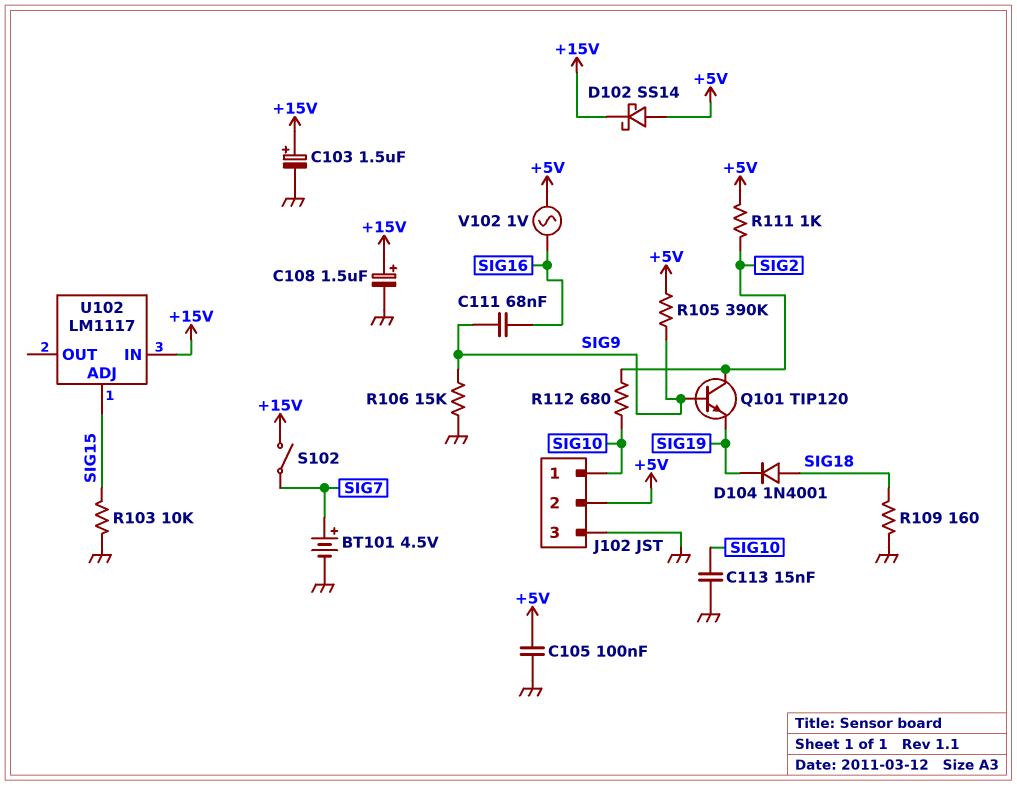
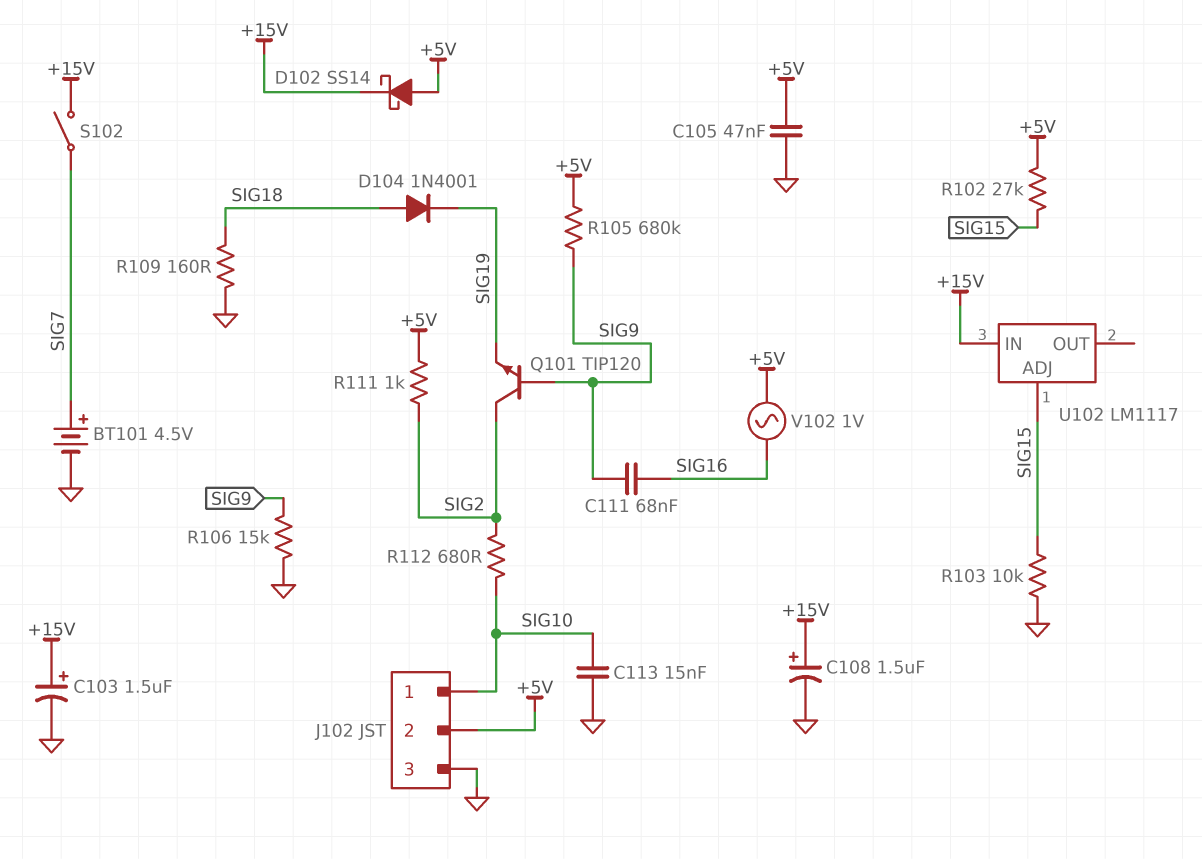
C105: 100nF (+5V, GND) -> 47nF (+5V, GND)
R102: none -> 27k (+5V, SIG15)
R105: 390k (+5V, SIG9) -> 680k (+5V, SIG9)

